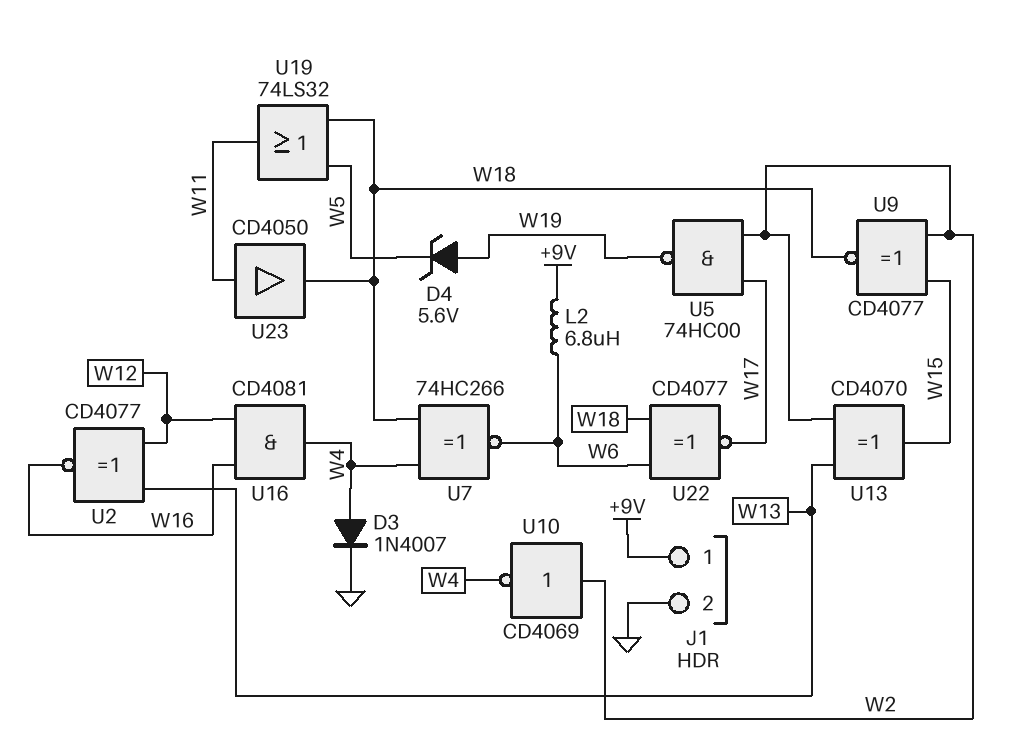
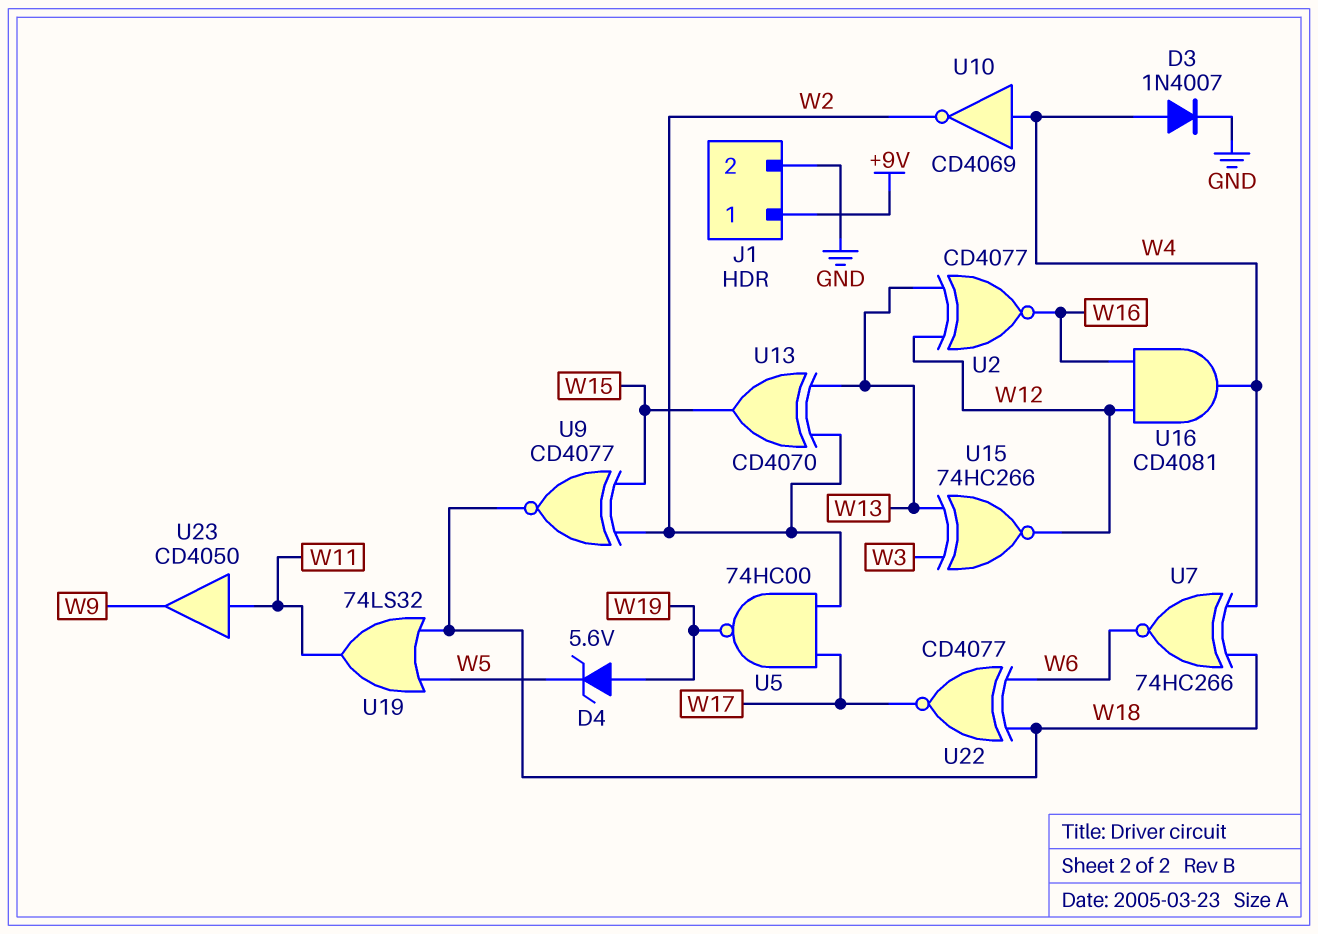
L2: 6.8uH (+9V, W6) -> none
U10: NOT CD4069 (in W2, out W4) -> NOT CD4069 (in W4, out W2)
U15: none -> XNOR 74HC266 (in W3, in W13, out W12)
U23: buffer CD4050 (in W11, out W18) -> buffer CD4050 (in W11, out W9)

